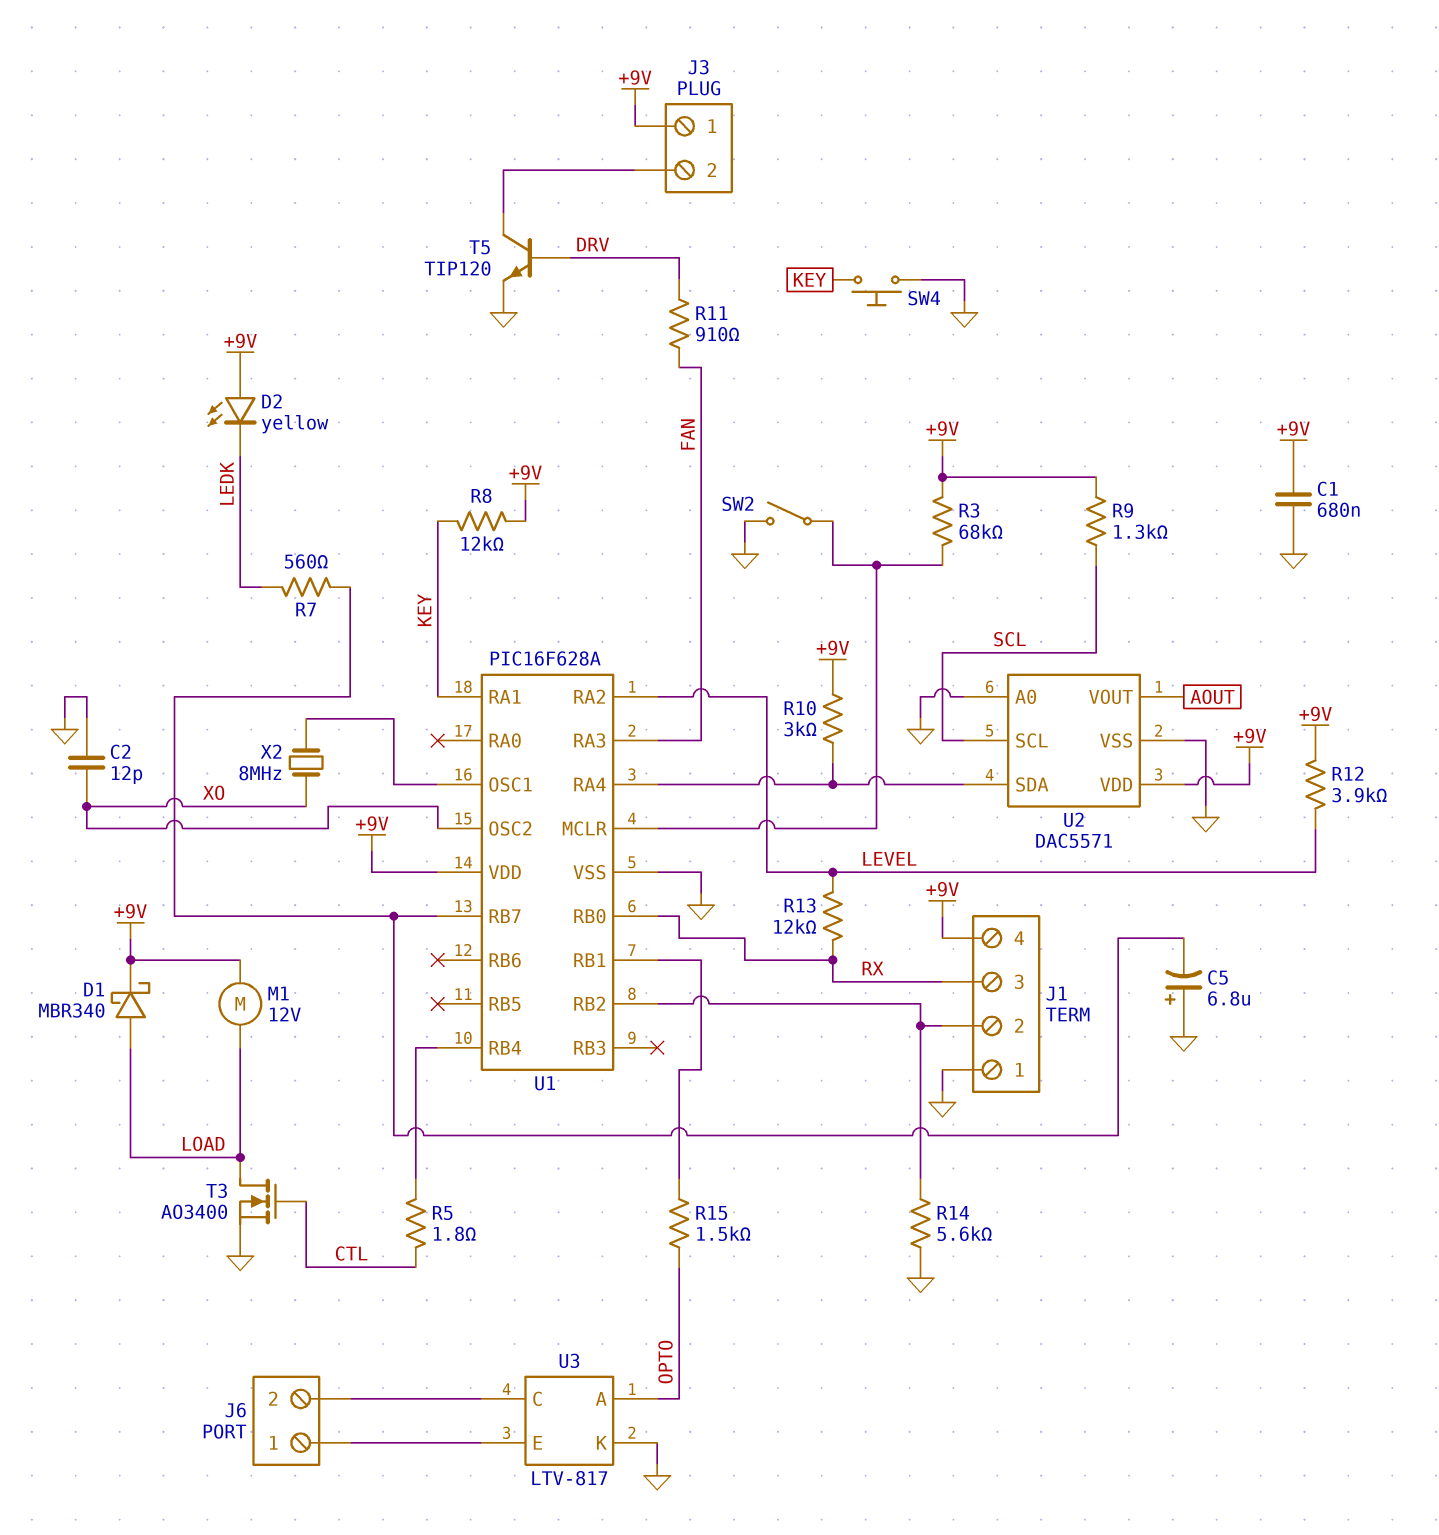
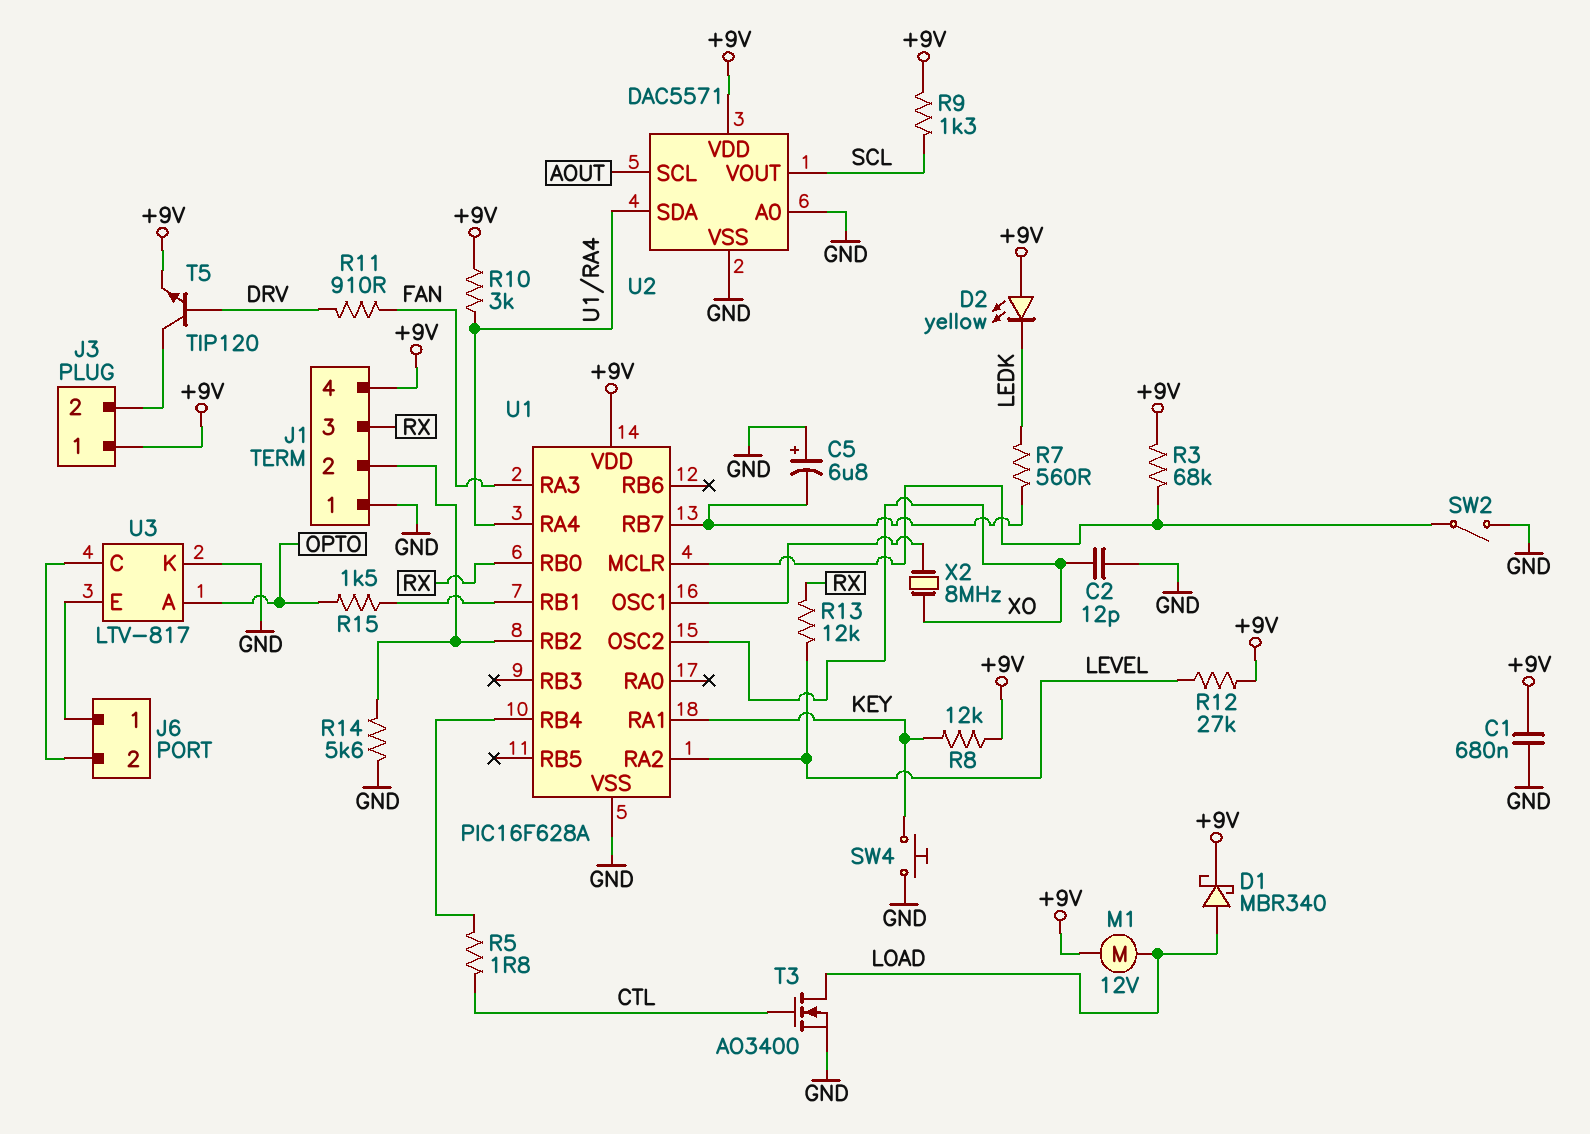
R12: 3.9k (+9V, LEVEL) -> 27k (+9V, LEVEL)
T5: NPN TIP120 (B DRV, C J3/2, E GND) -> NPN TIP120 (B DRV, C J3/2, E +9V)
U2 pin SCL: SCL -> AOUT
U2 pin VOUT: AOUT -> SCL

